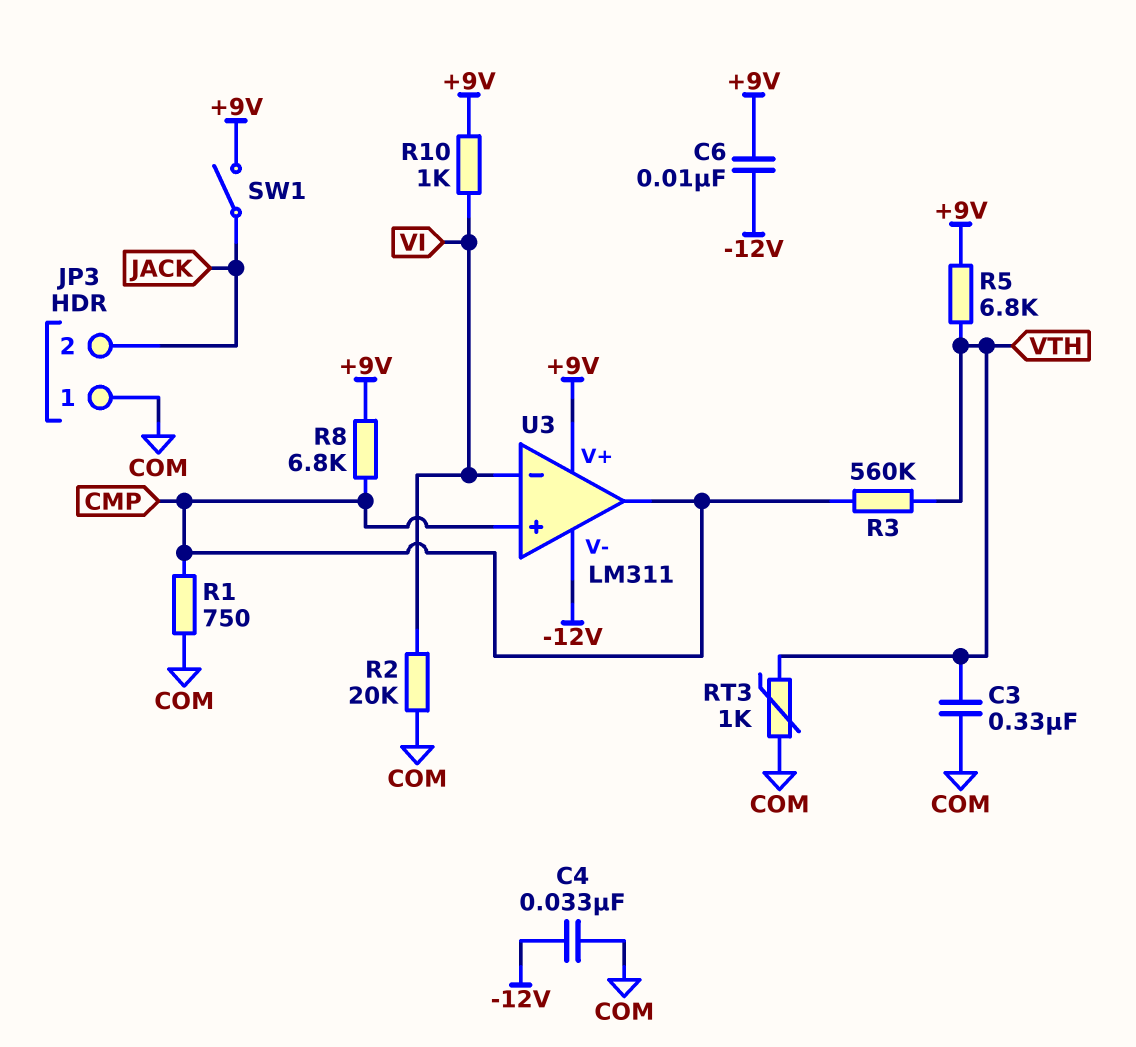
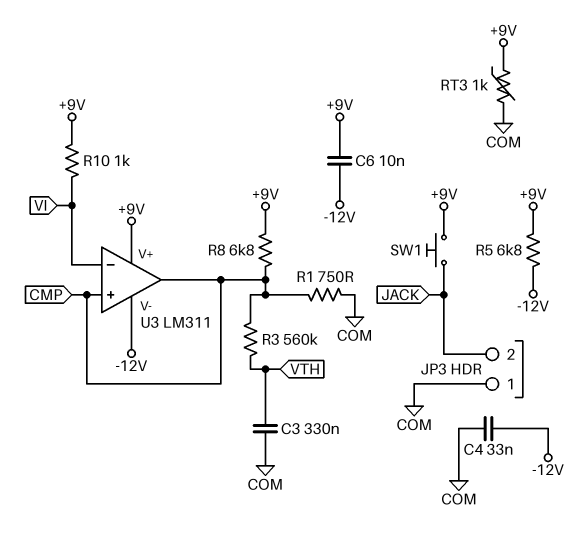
R2: 20k (COM, VI) -> none
R5: 6.8k (+9V, VTH) -> 6.8k (+9V, -12V)
RT3: 1k (COM, VTH) -> 1k (+9V, COM)
SW1: switch (+9V, JACK) -> button (+9V, JACK)

